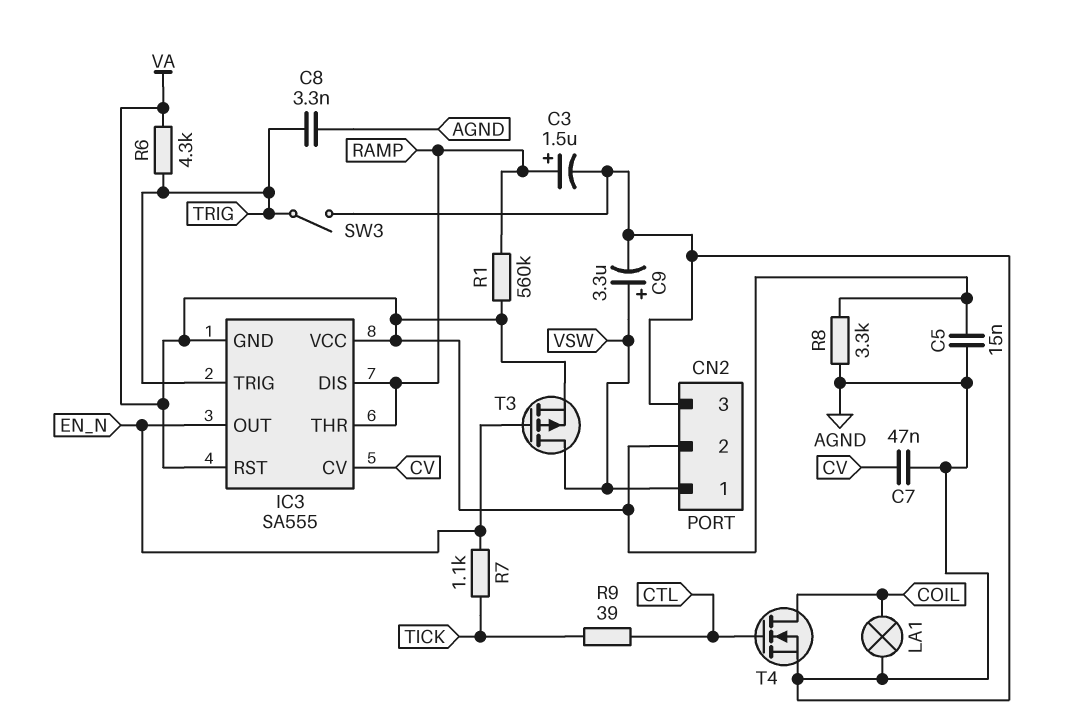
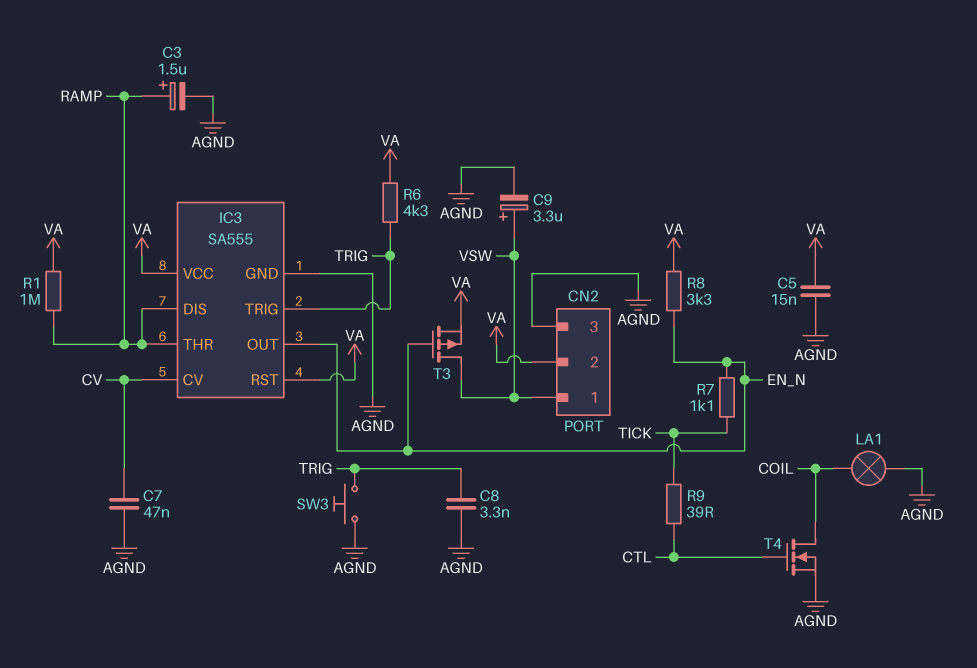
IC3 pin GND: VA -> AGND
R1: 560k (RAMP, VA) -> 1M (RAMP, VA)
R8: 3.3k (AGND, VA) -> 3.3k (EN_N, VA)
SW3: switch (AGND, TRIG) -> button (AGND, TRIG)

